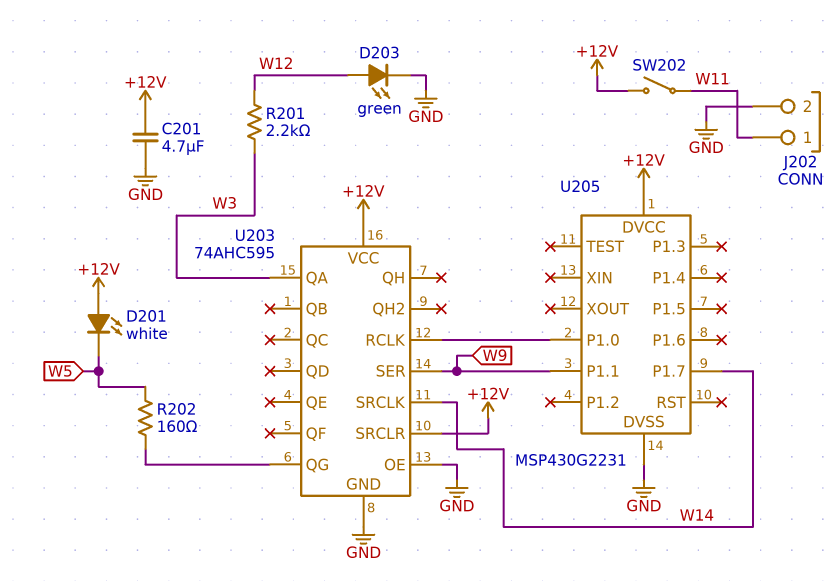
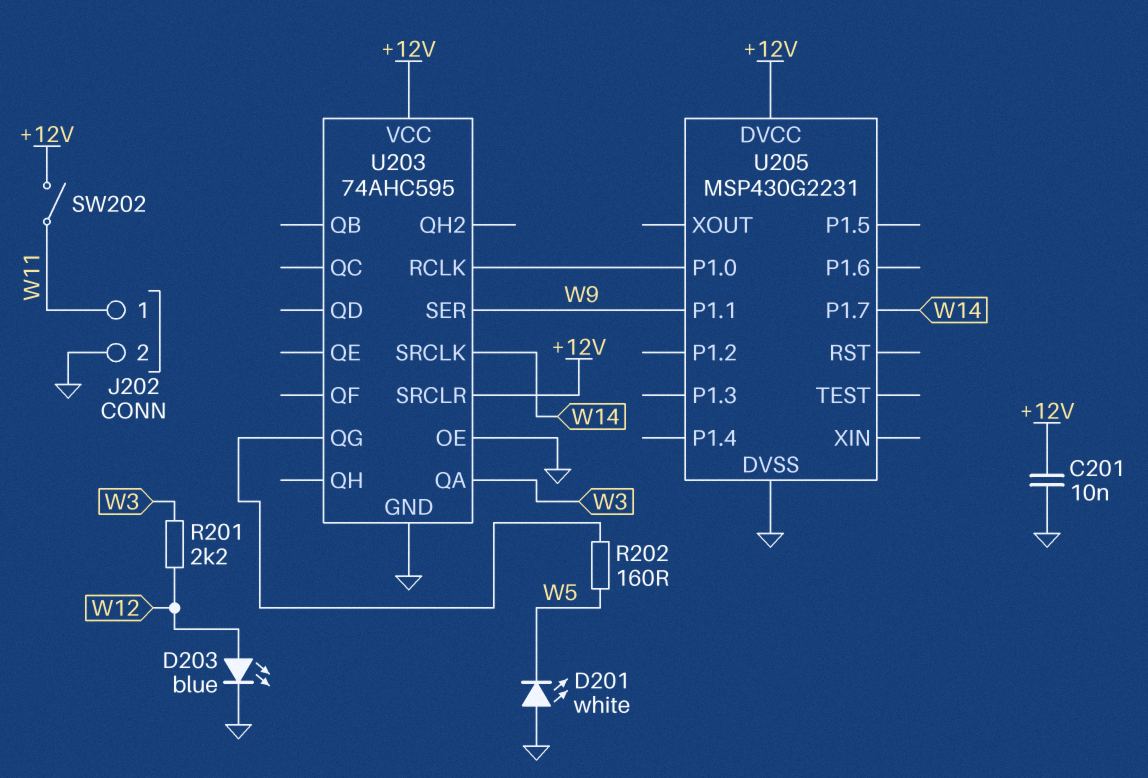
C201: 4.7uF (+12V, GND) -> 10nF (+12V, GND)
D201: LED white (A +12V, K W5) -> LED white (A GND, K W5)
D203: LED green (A W12, K GND) -> LED blue (A W12, K GND)

